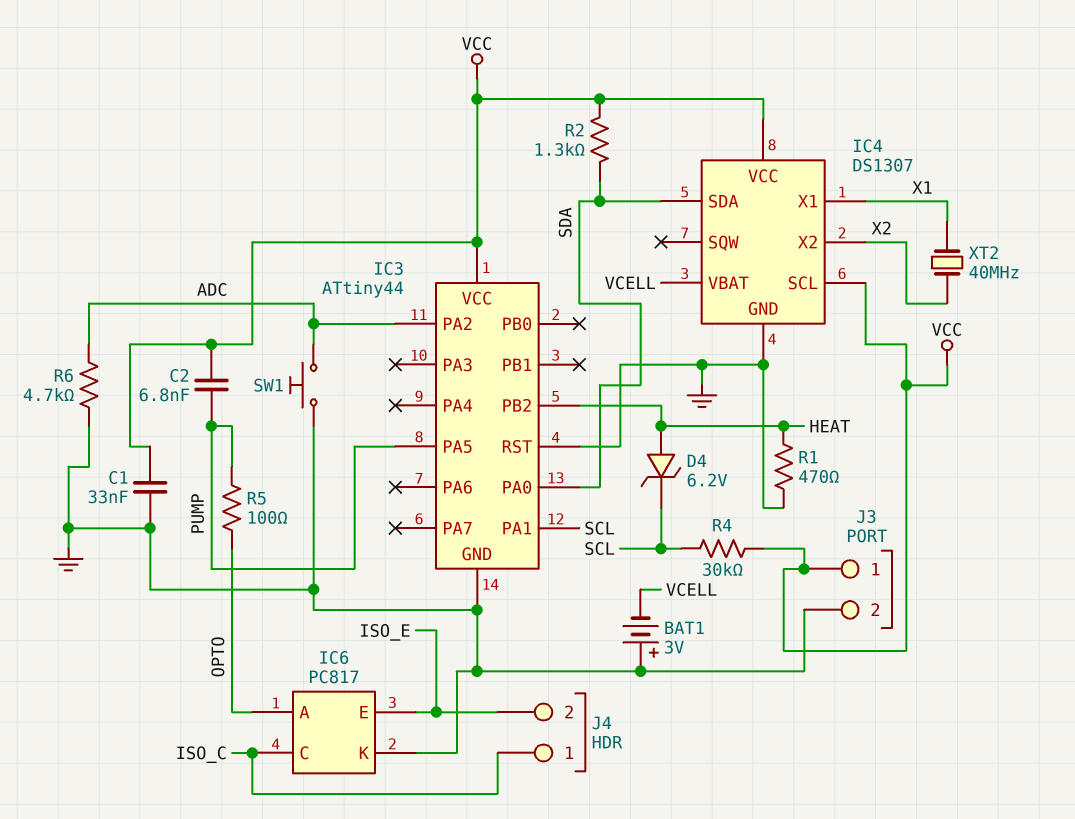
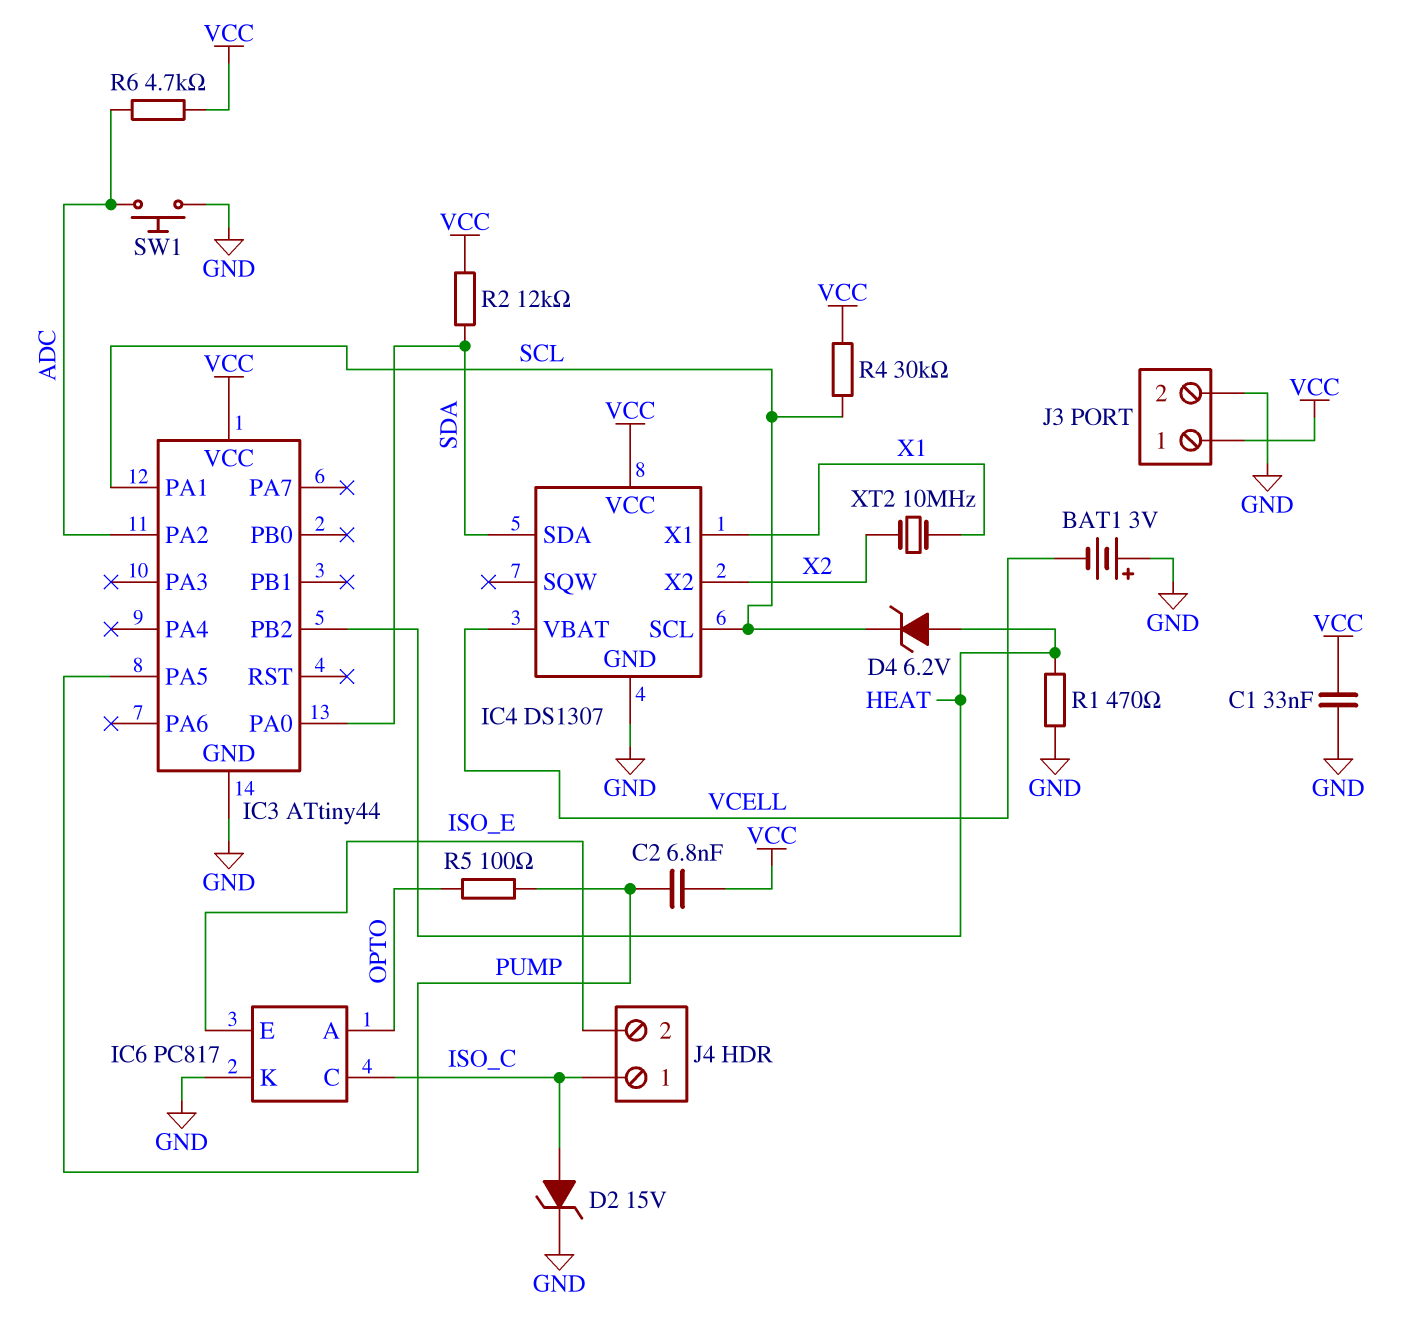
D2: none -> zener 15V (A ISO_C, K GND)
IC3 pin RST: GND -> none
IC4 pin SCL: VCC -> SCL
R2: 1.3k (SDA, VCC) -> 12k (SDA, VCC)
R6: 4.7k (ADC, GND) -> 4.7k (ADC, VCC)
XT2: 40MHz (X1, X2) -> 10MHz (X1, X2)

